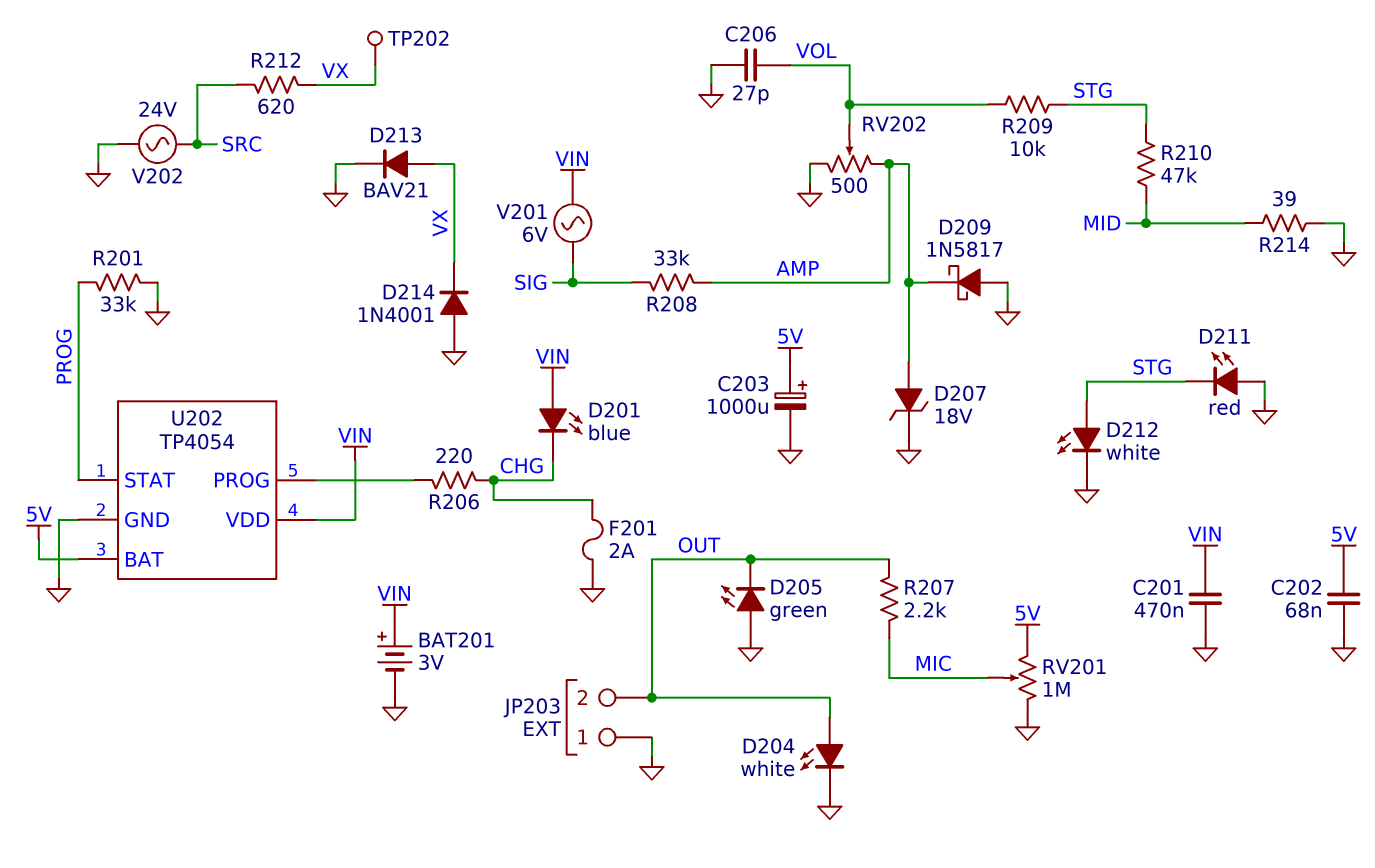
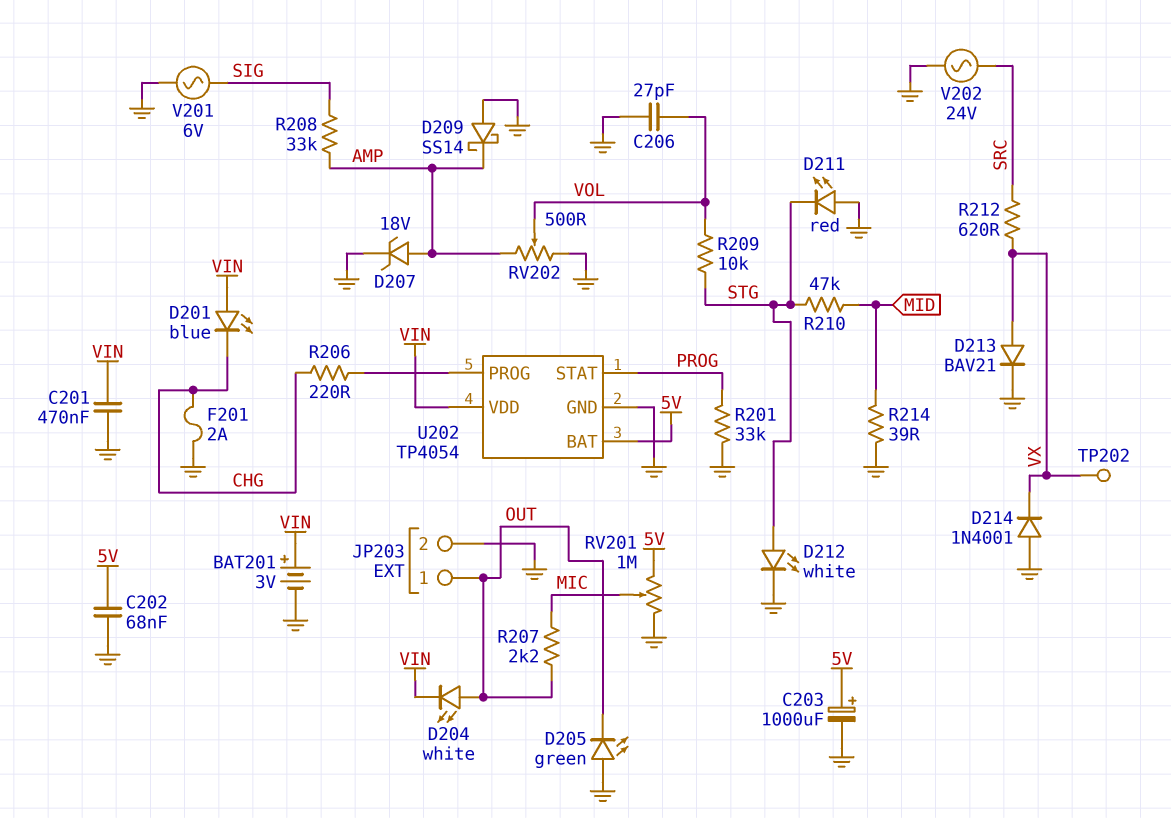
D204: LED white (A OUT, K GND) -> LED white (A OUT, K VIN)
D209: schottky 1N5817 (A GND, K AMP) -> schottky SS14 (A GND, K AMP)
JP203 pin 1: GND -> OUT
JP203 pin 2: OUT -> GND
V201: AC 6V (SIG, VIN) -> AC 6V (GND, SIG)

